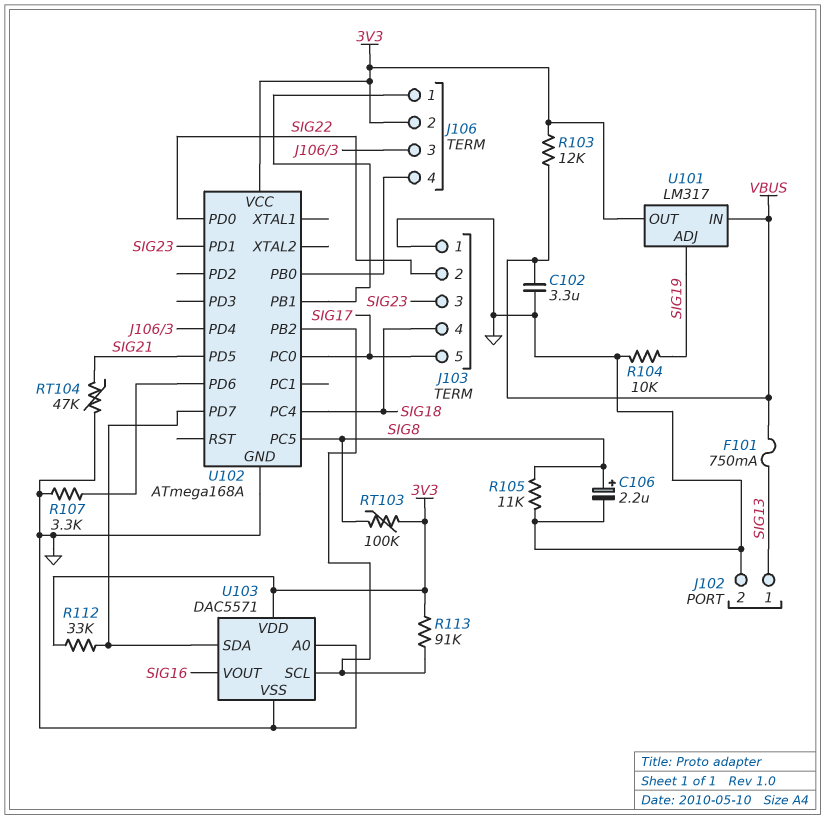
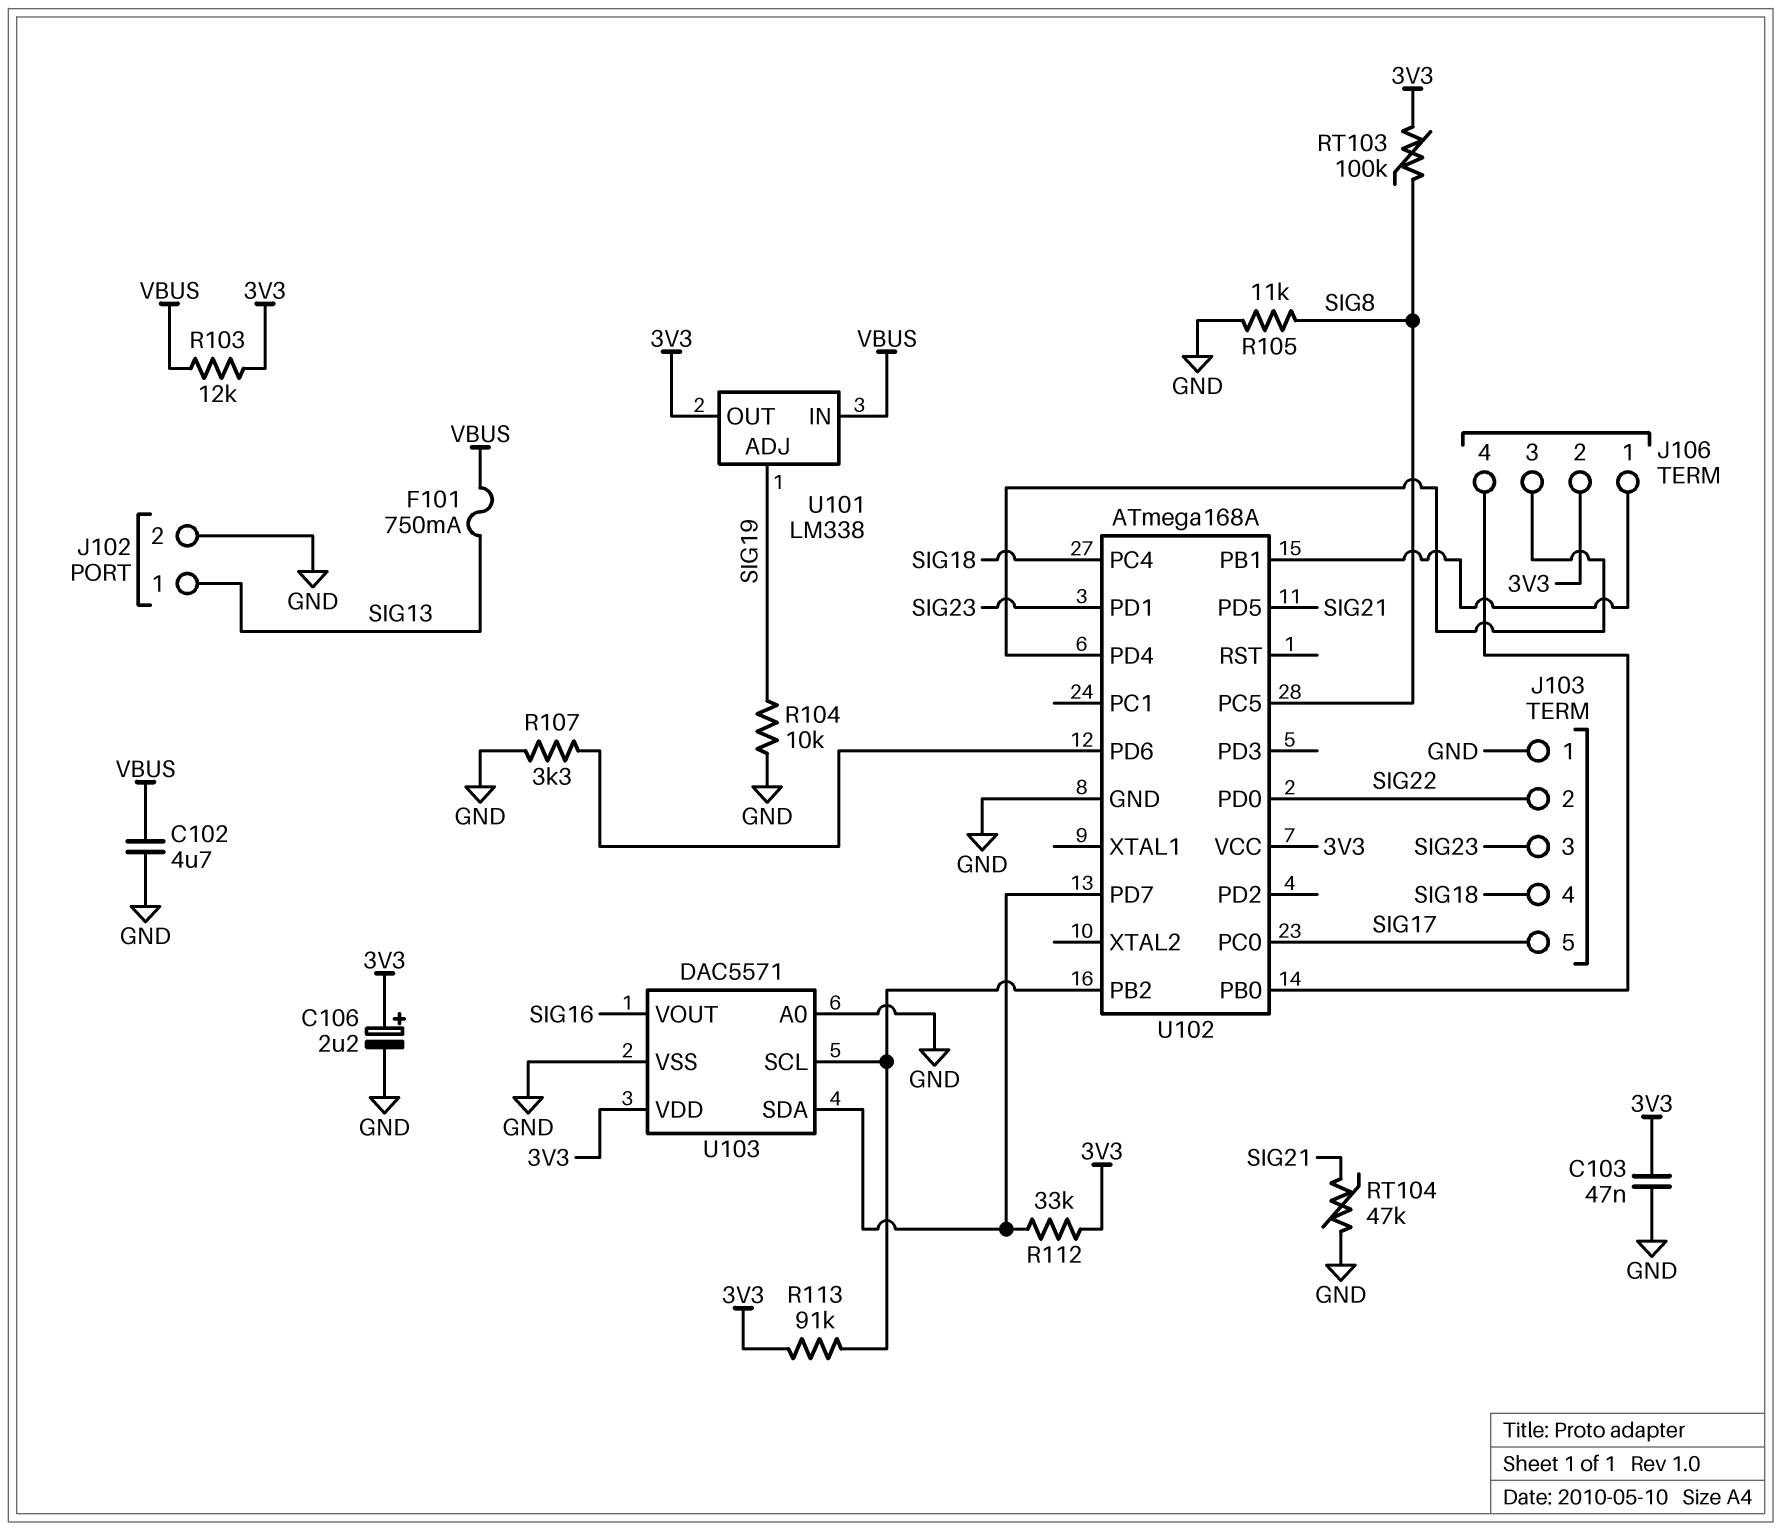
C102: 3.3uF (GND, VBUS) -> 4.7uF (GND, VBUS)
C103: none -> 47nF (3V3, GND)
C106: 2.2uF (plus SIG8, minus GND) -> 2.2uF (plus 3V3, minus GND)
U101: LM317 -> LM338

